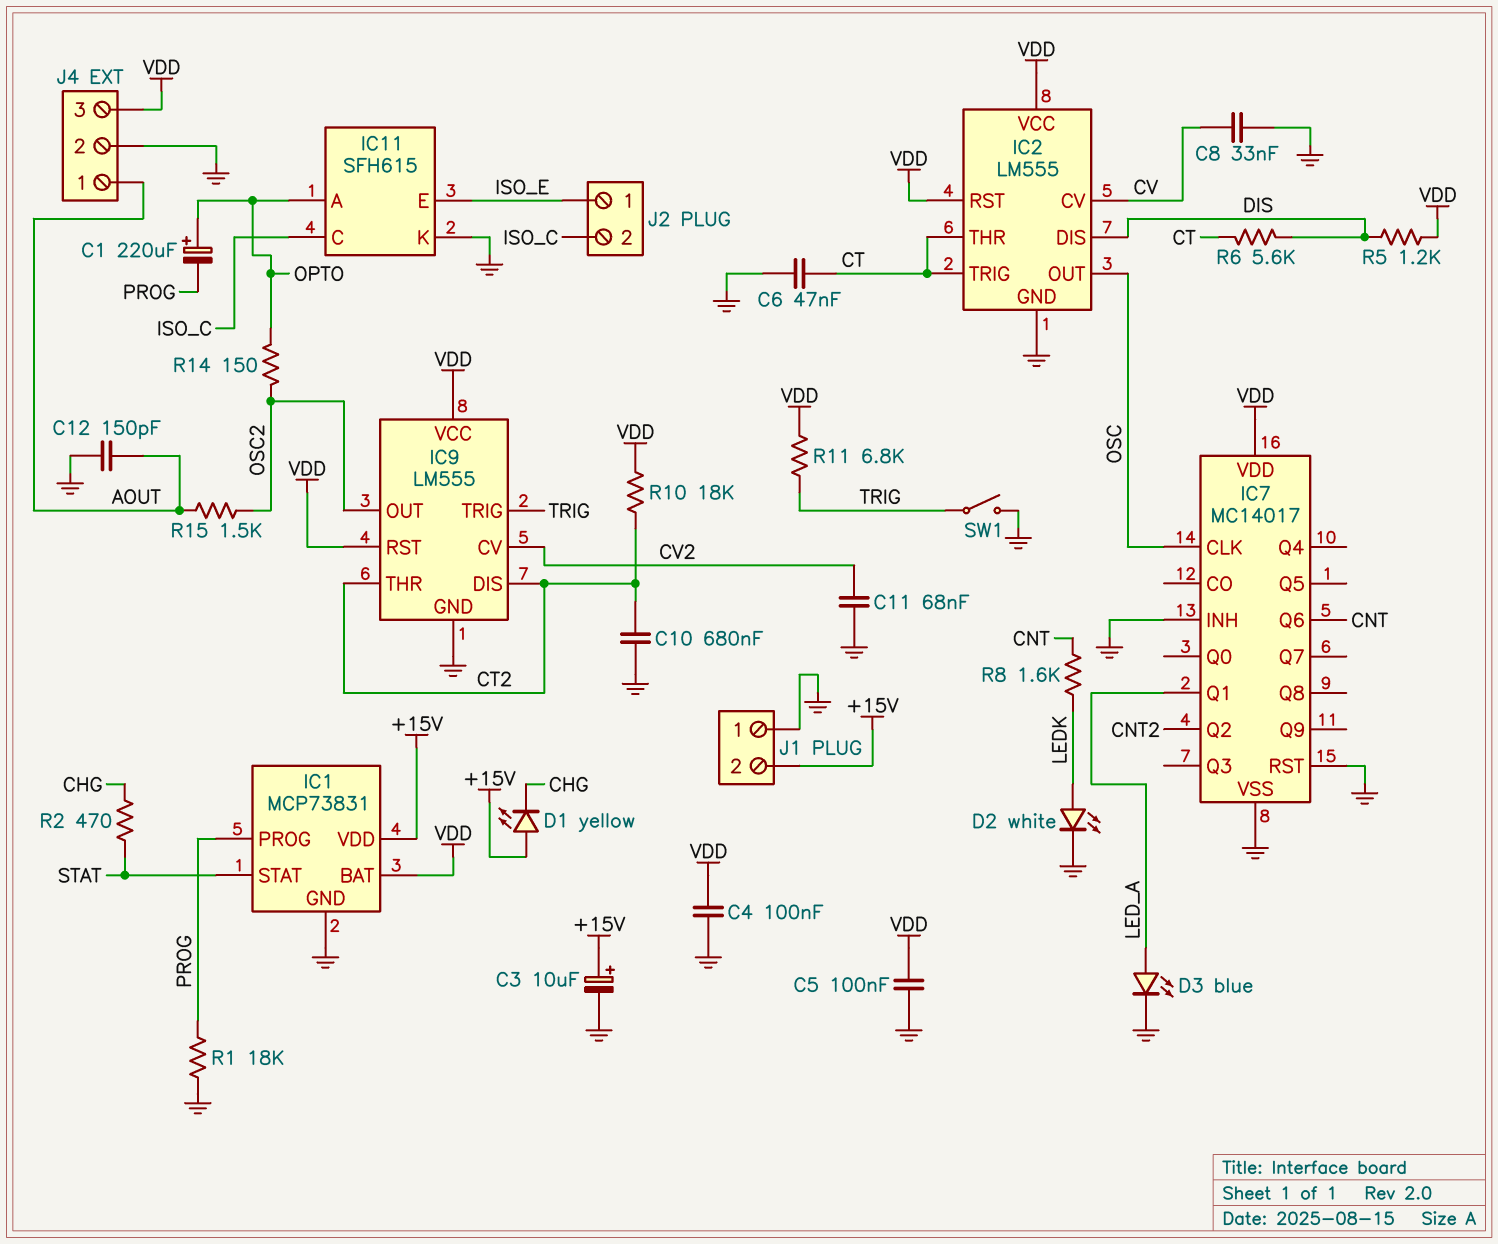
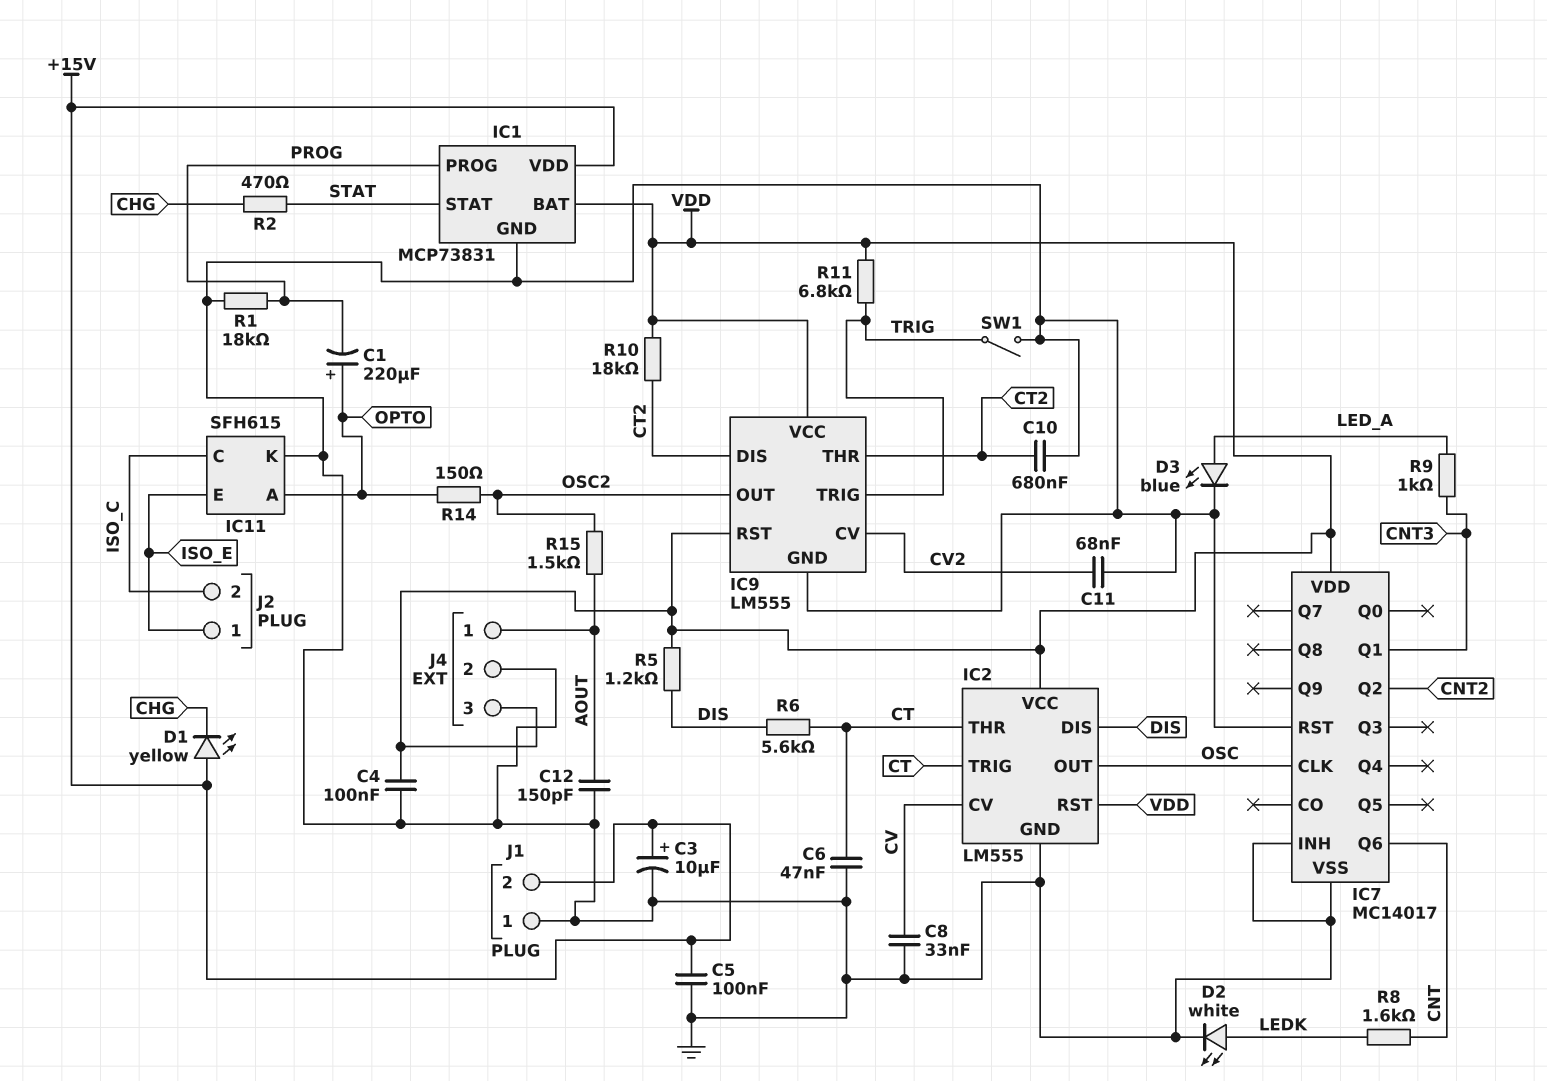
C5: 100nF (GND, VDD) -> 100nF (+15V, GND)
IC7 pin Q1: LED_A -> CNT3
R9: none -> 1k (CNT3, LED_A)

